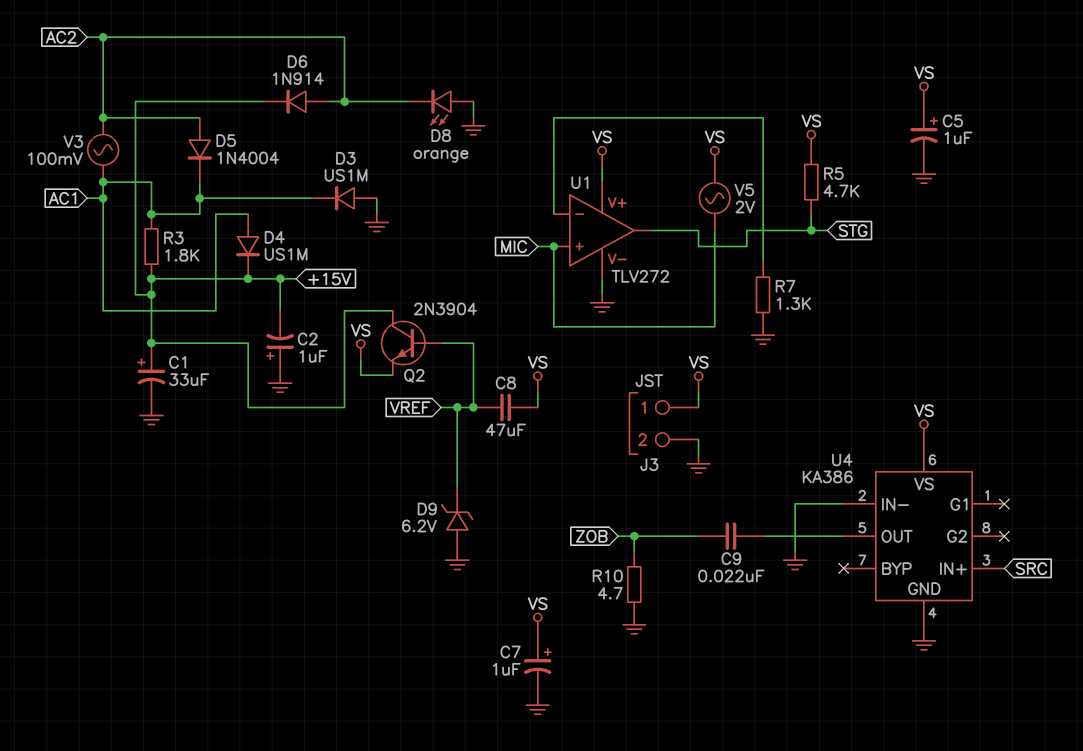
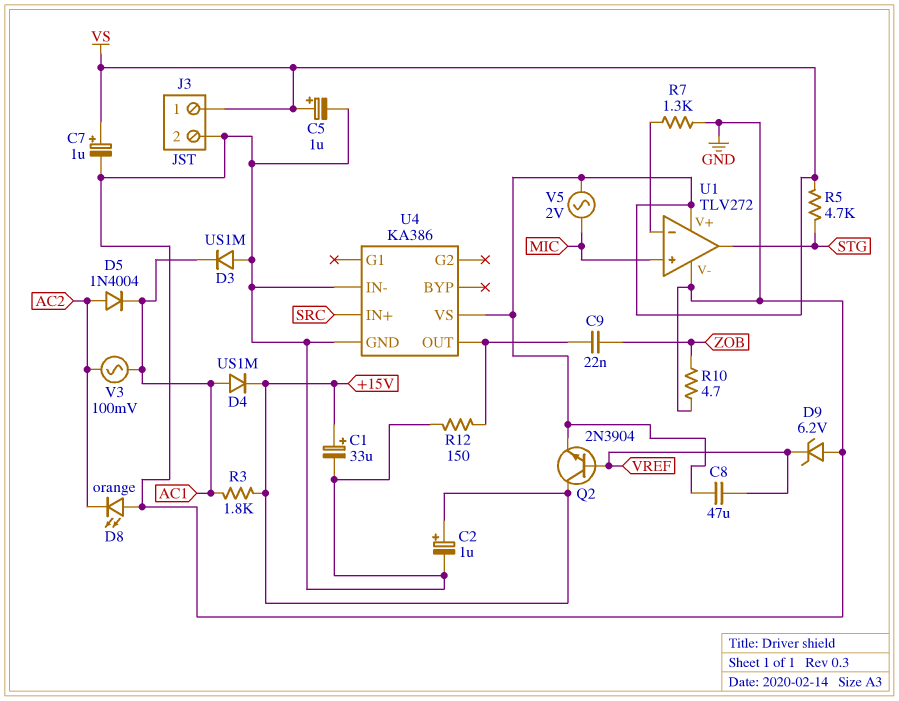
C2: 1uF (plus GND, minus +15V) -> 1uF (plus +15V, minus GND)
D6: diode 1N914 (A AC2, K +15V) -> none
R12: none -> 150 (GND, U4/OUT)

